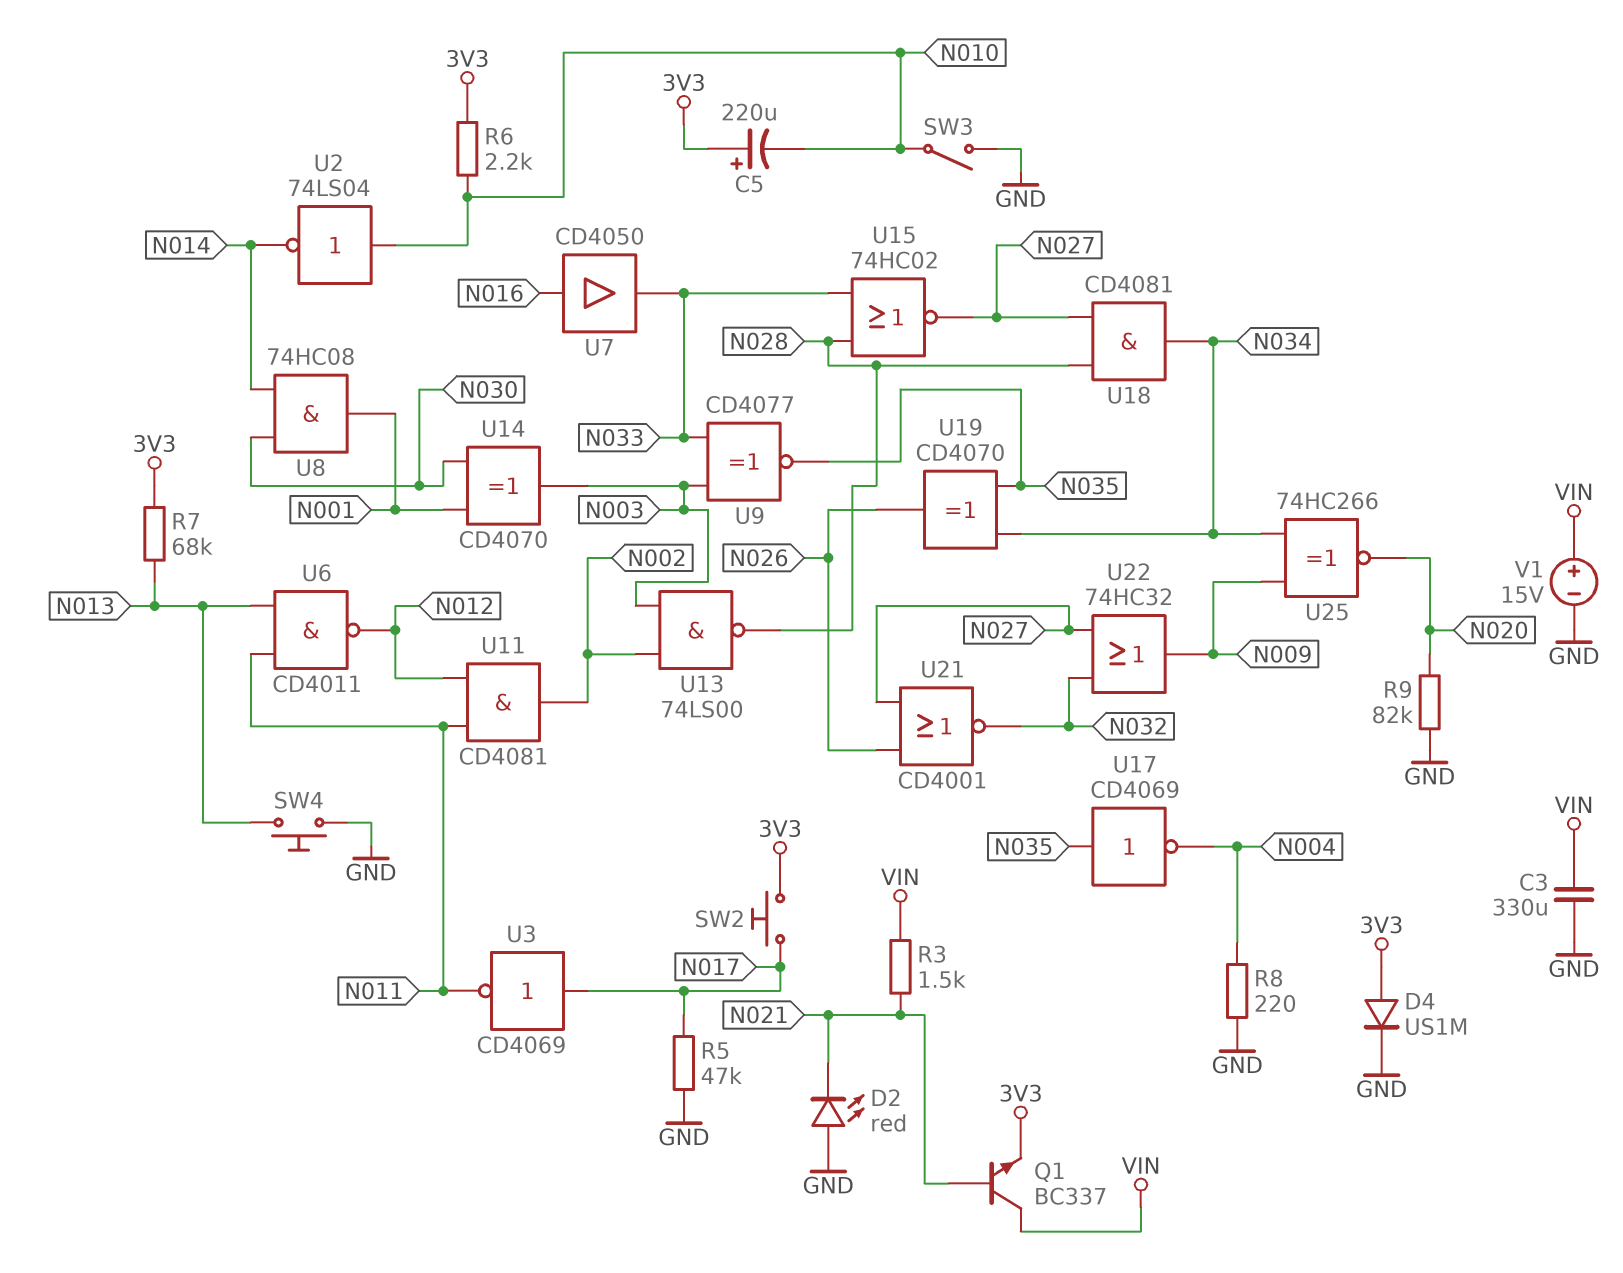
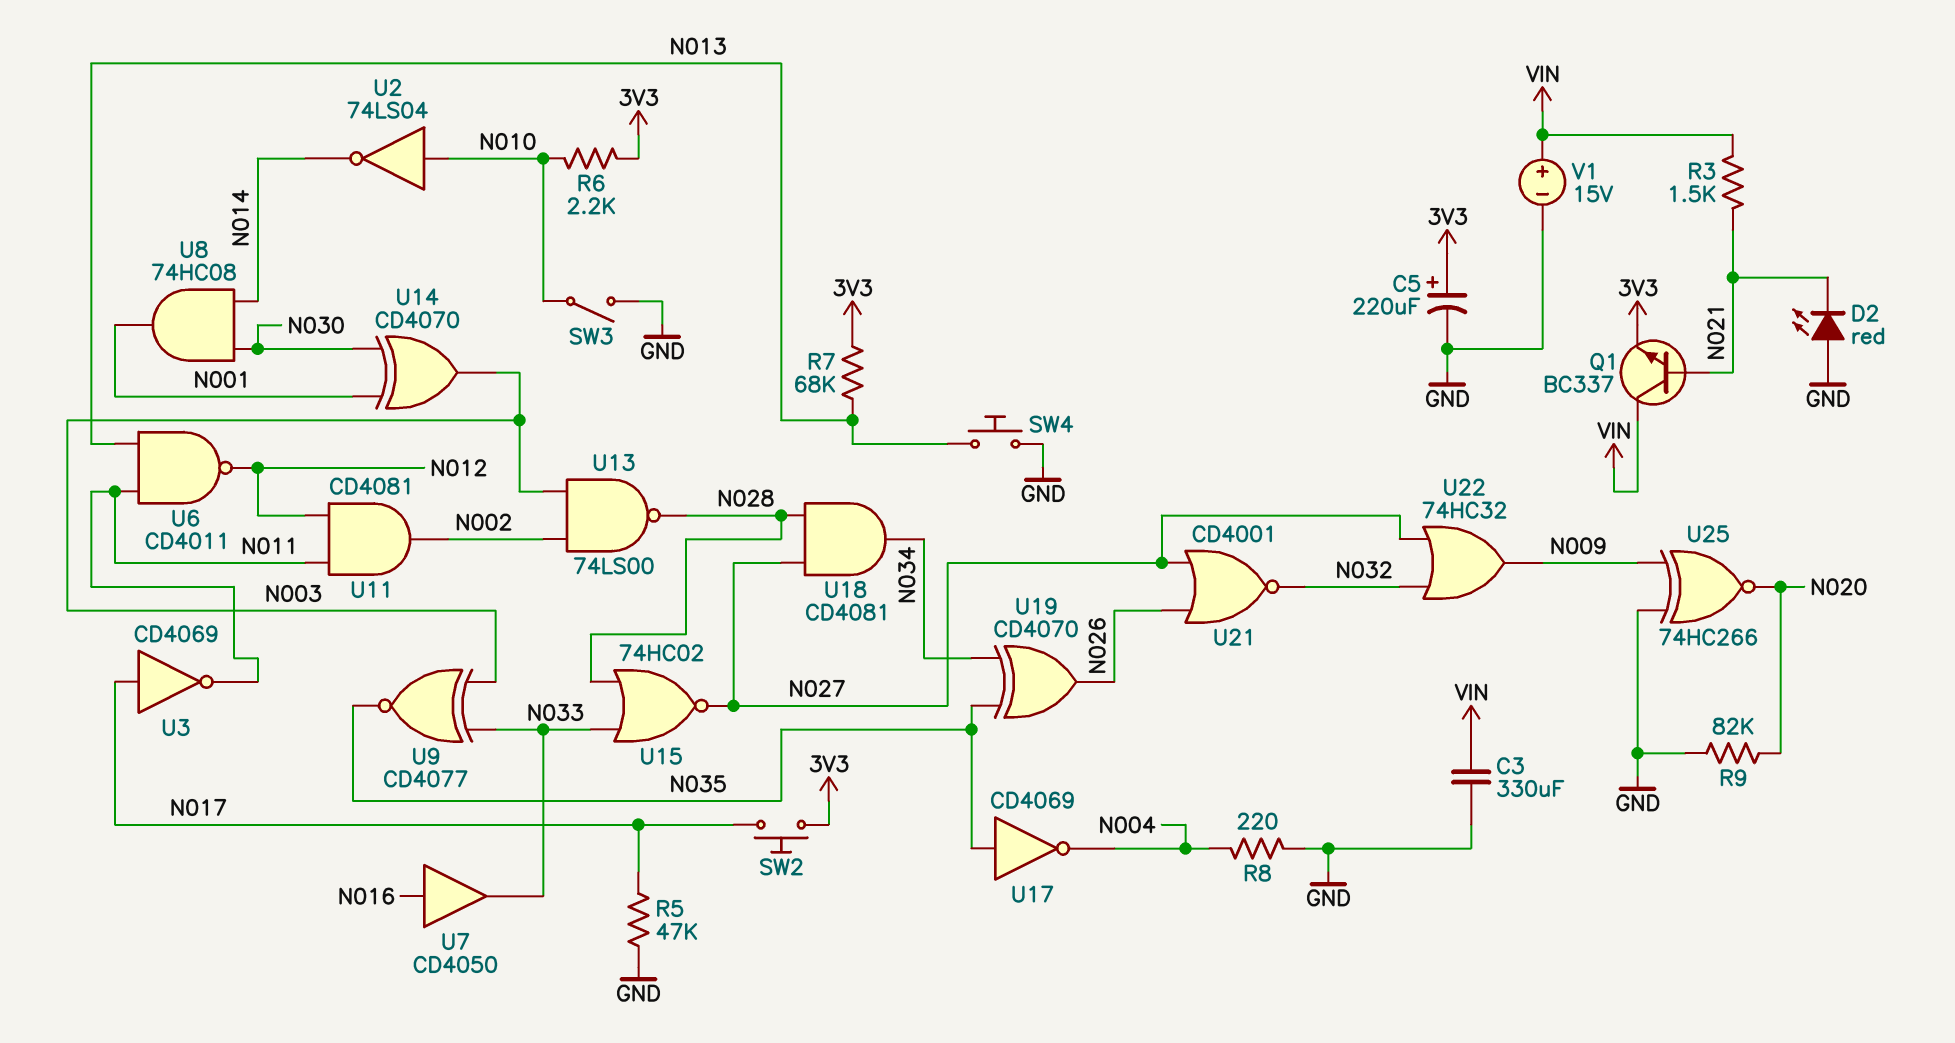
C5: 220uF (plus 3V3, minus N010) -> 220uF (plus 3V3, minus GND)
D4: diode US1M (A 3V3, K GND) -> none
U25: XNOR 74HC266 (in N009, in N034, out N020) -> XNOR 74HC266 (in GND, in N009, out N020)

